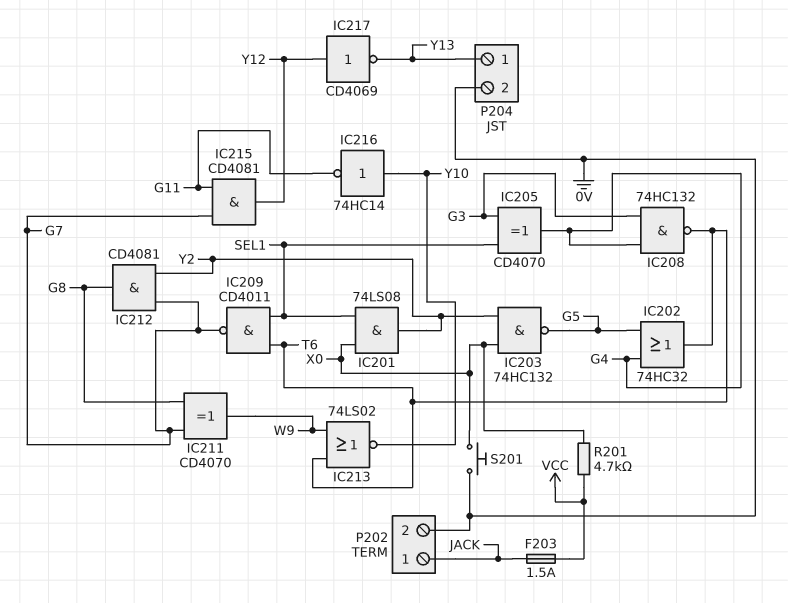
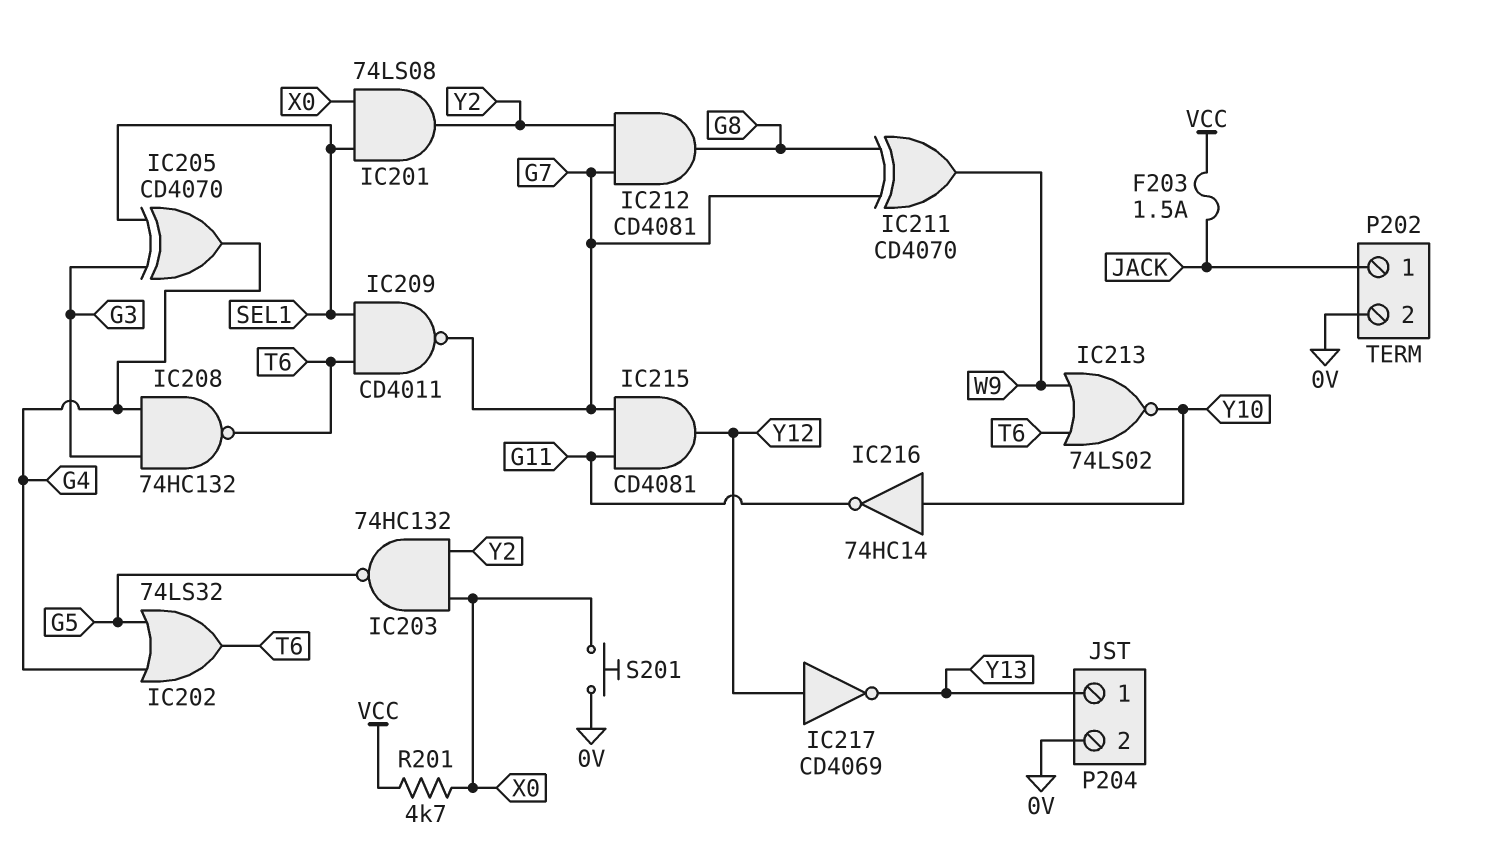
IC202: OR 74HC32 (in G4, in G5, out T6) -> OR 74LS32 (in G4, in G5, out T6)

